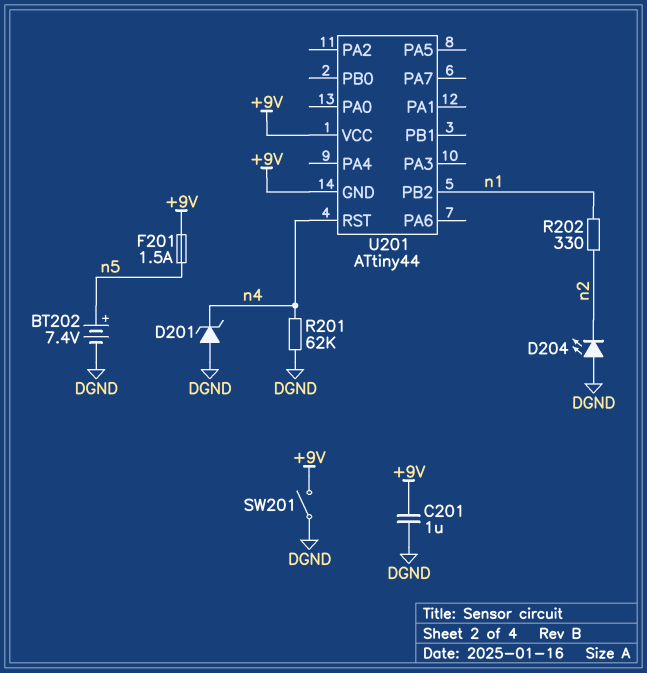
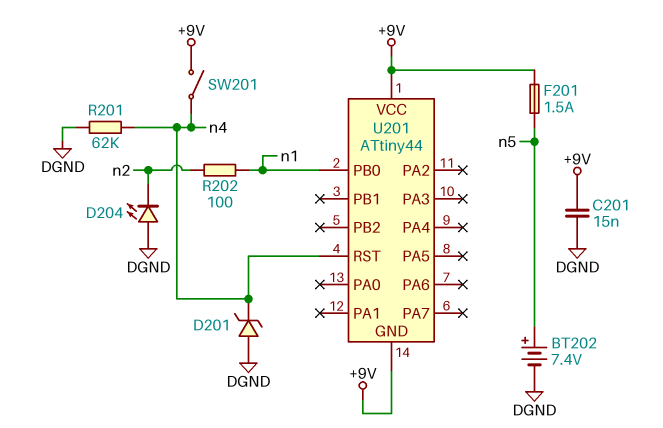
C201: 1uF (+9V, DGND) -> 15nF (+9V, DGND)
R202: 330 (n1, n2) -> 100 (n1, n2)
SW201: switch (+9V, DGND) -> switch (+9V, n4)
U201 pin PB0: none -> n1
U201 pin PB2: n1 -> none

